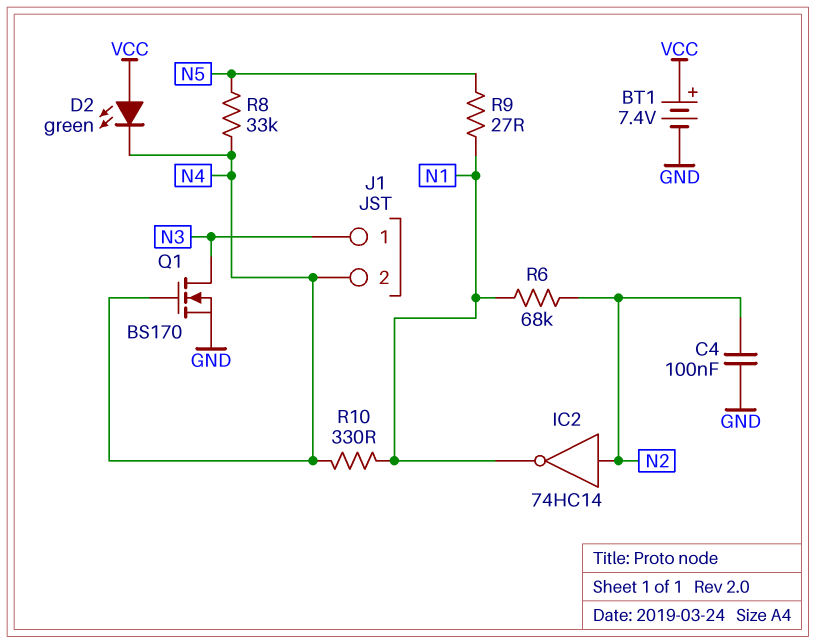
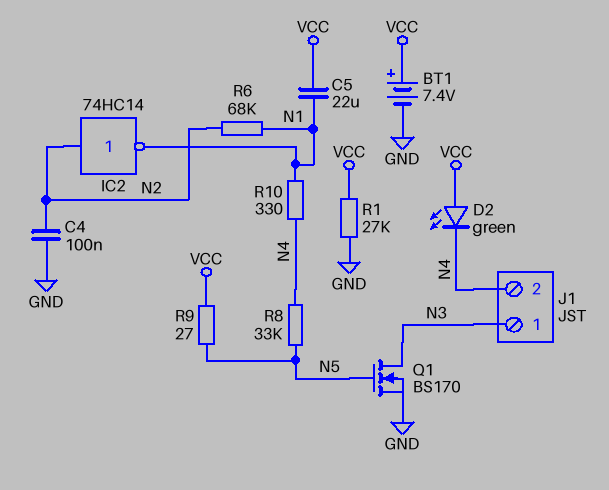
C5: none -> 22uF (N1, VCC)
Q1: NMOS BS170 (G N4, D N3, S GND) -> NMOS BS170 (G N5, D N3, S GND)
R1: none -> 27k (GND, VCC)
R9: 27 (N1, N5) -> 27 (N5, VCC)

